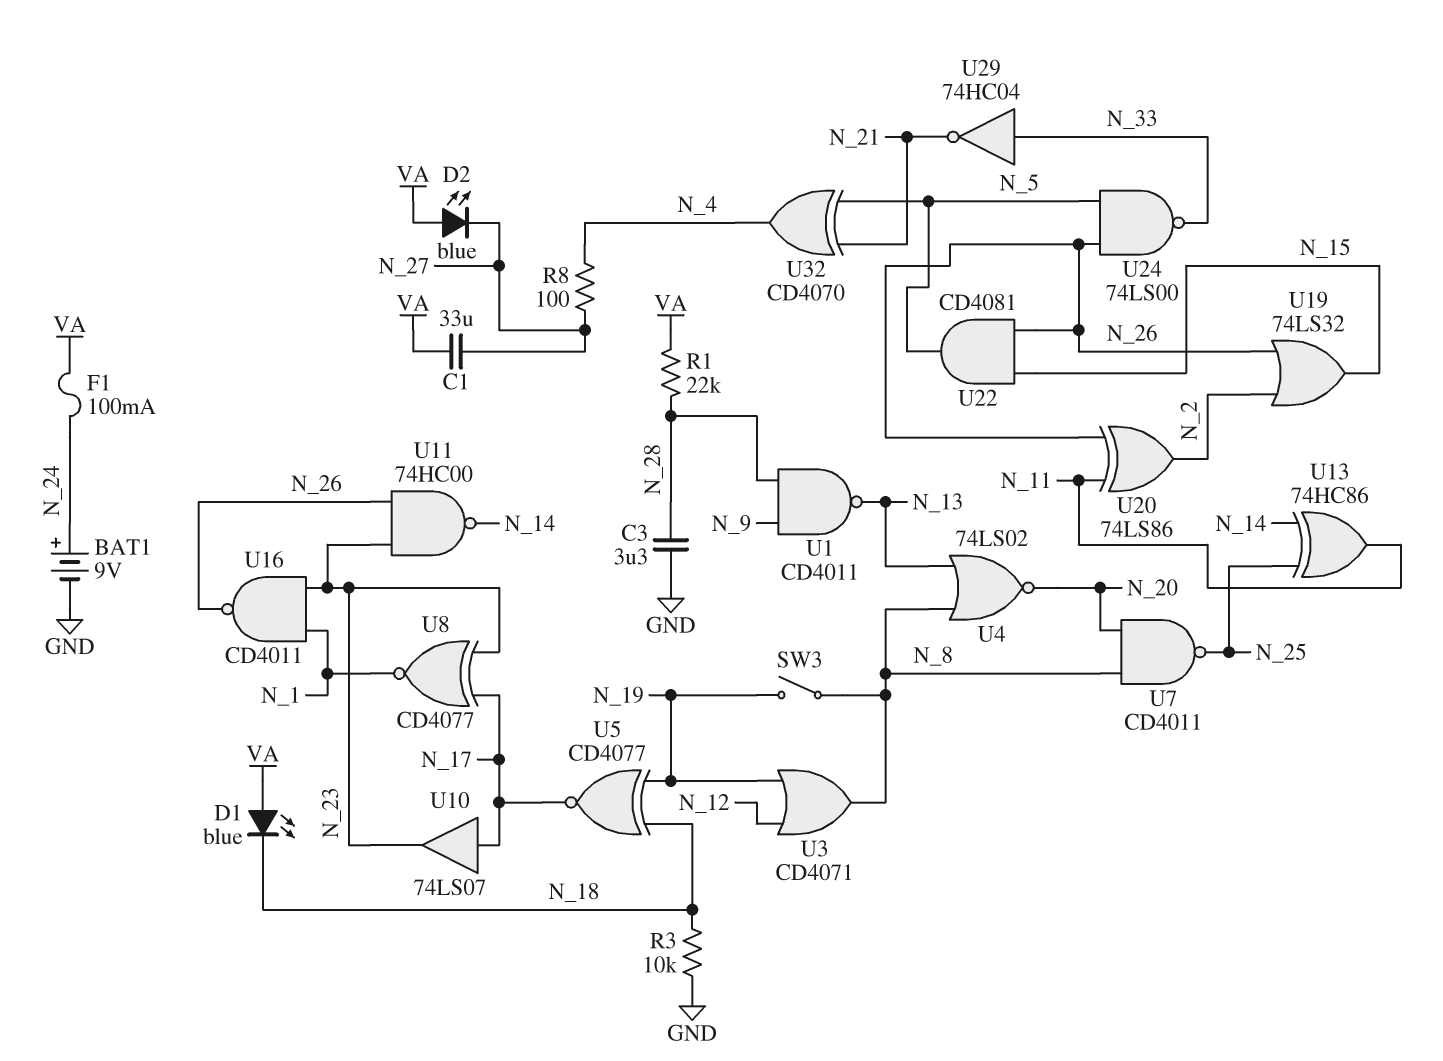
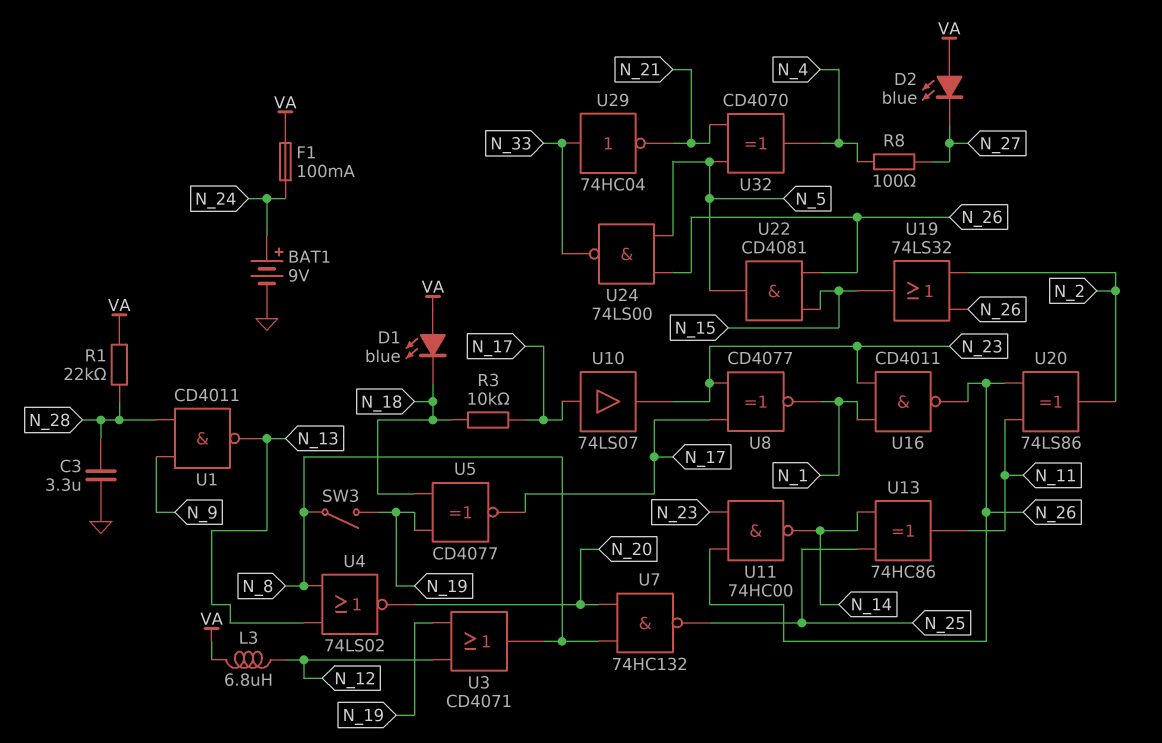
C1: 33uF (N_27, VA) -> none
L3: none -> 6.8uH (N_12, VA)
R3: 10k (GND, N_18) -> 10k (N_17, N_18)
U7: NAND CD4011 (in N_8, in N_20, out N_25) -> NAND 74HC132 (in N_8, in N_20, out N_25)

